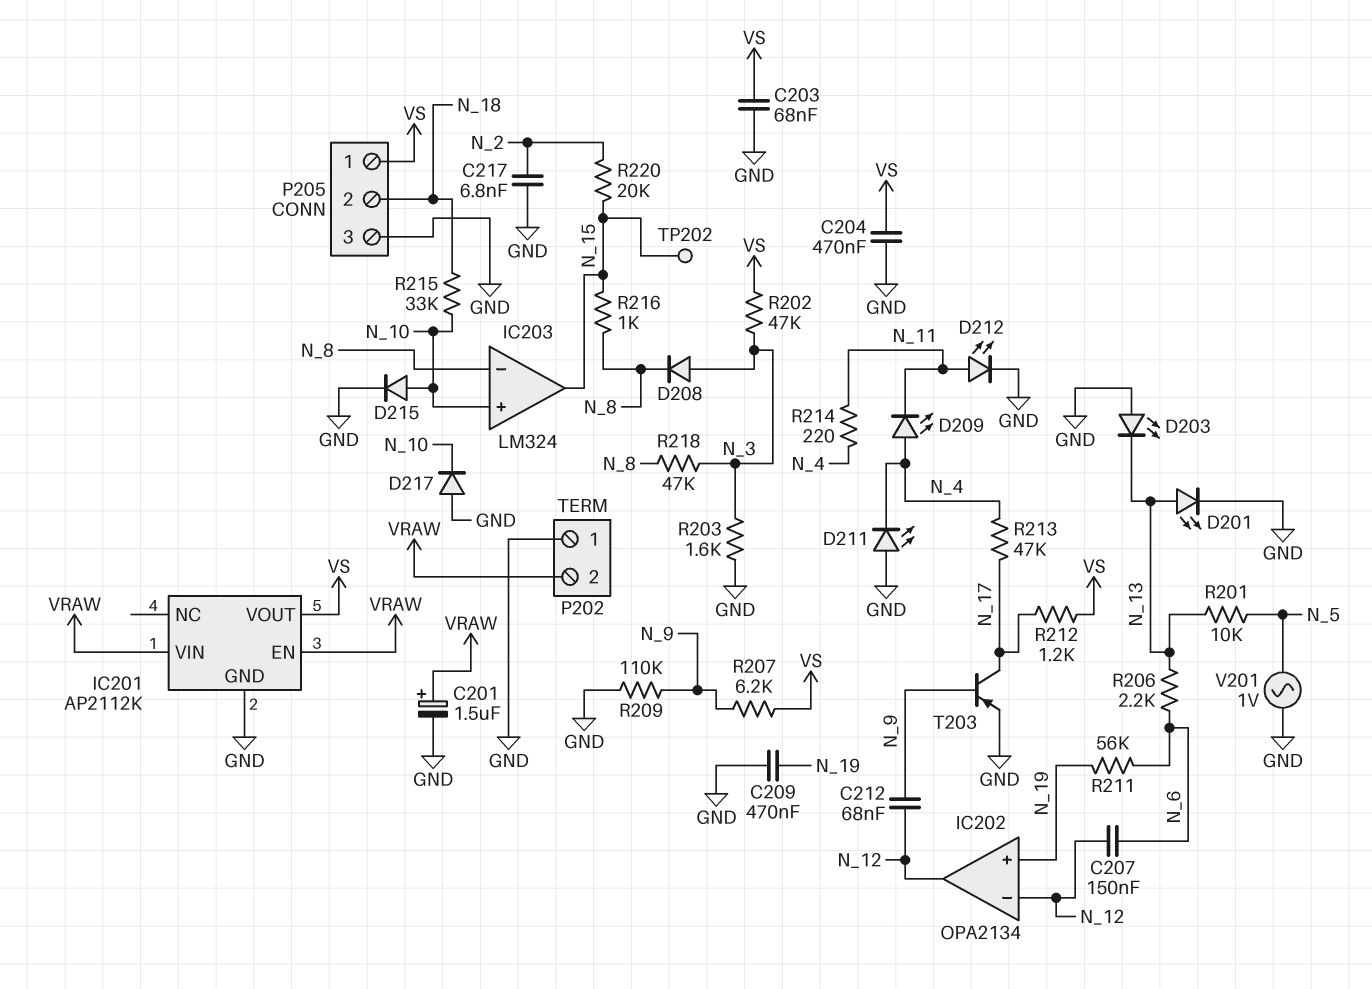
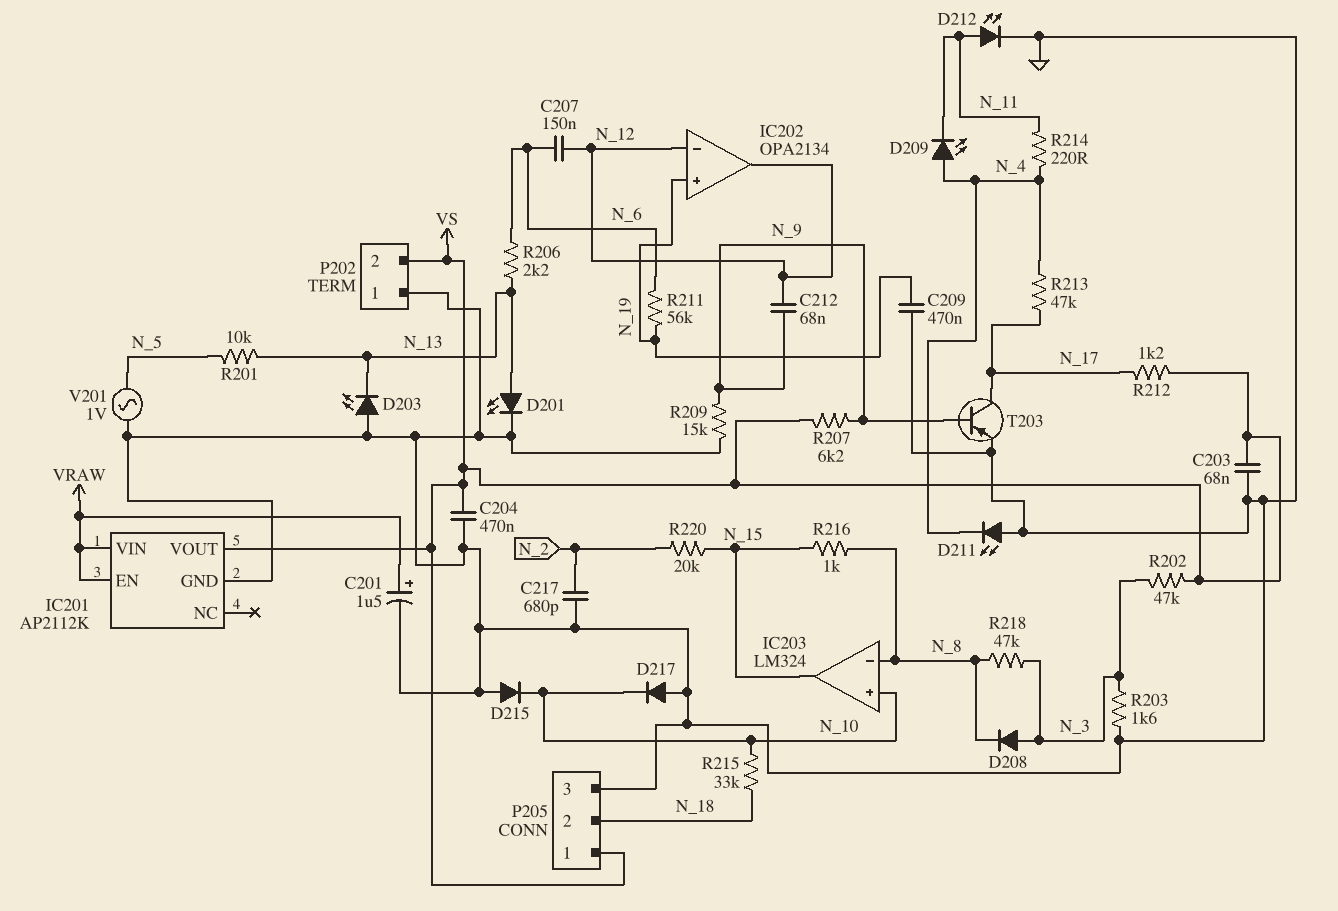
C217: 6.8nF (GND, N_2) -> 680pF (GND, N_2)
D215: diode (A N_10, K GND) -> diode (A GND, K N_10)
P202 pin 2: VRAW -> VS
R209: 110k (GND, N_9) -> 15k (GND, N_9)
TP202: test point (N_15) -> none

